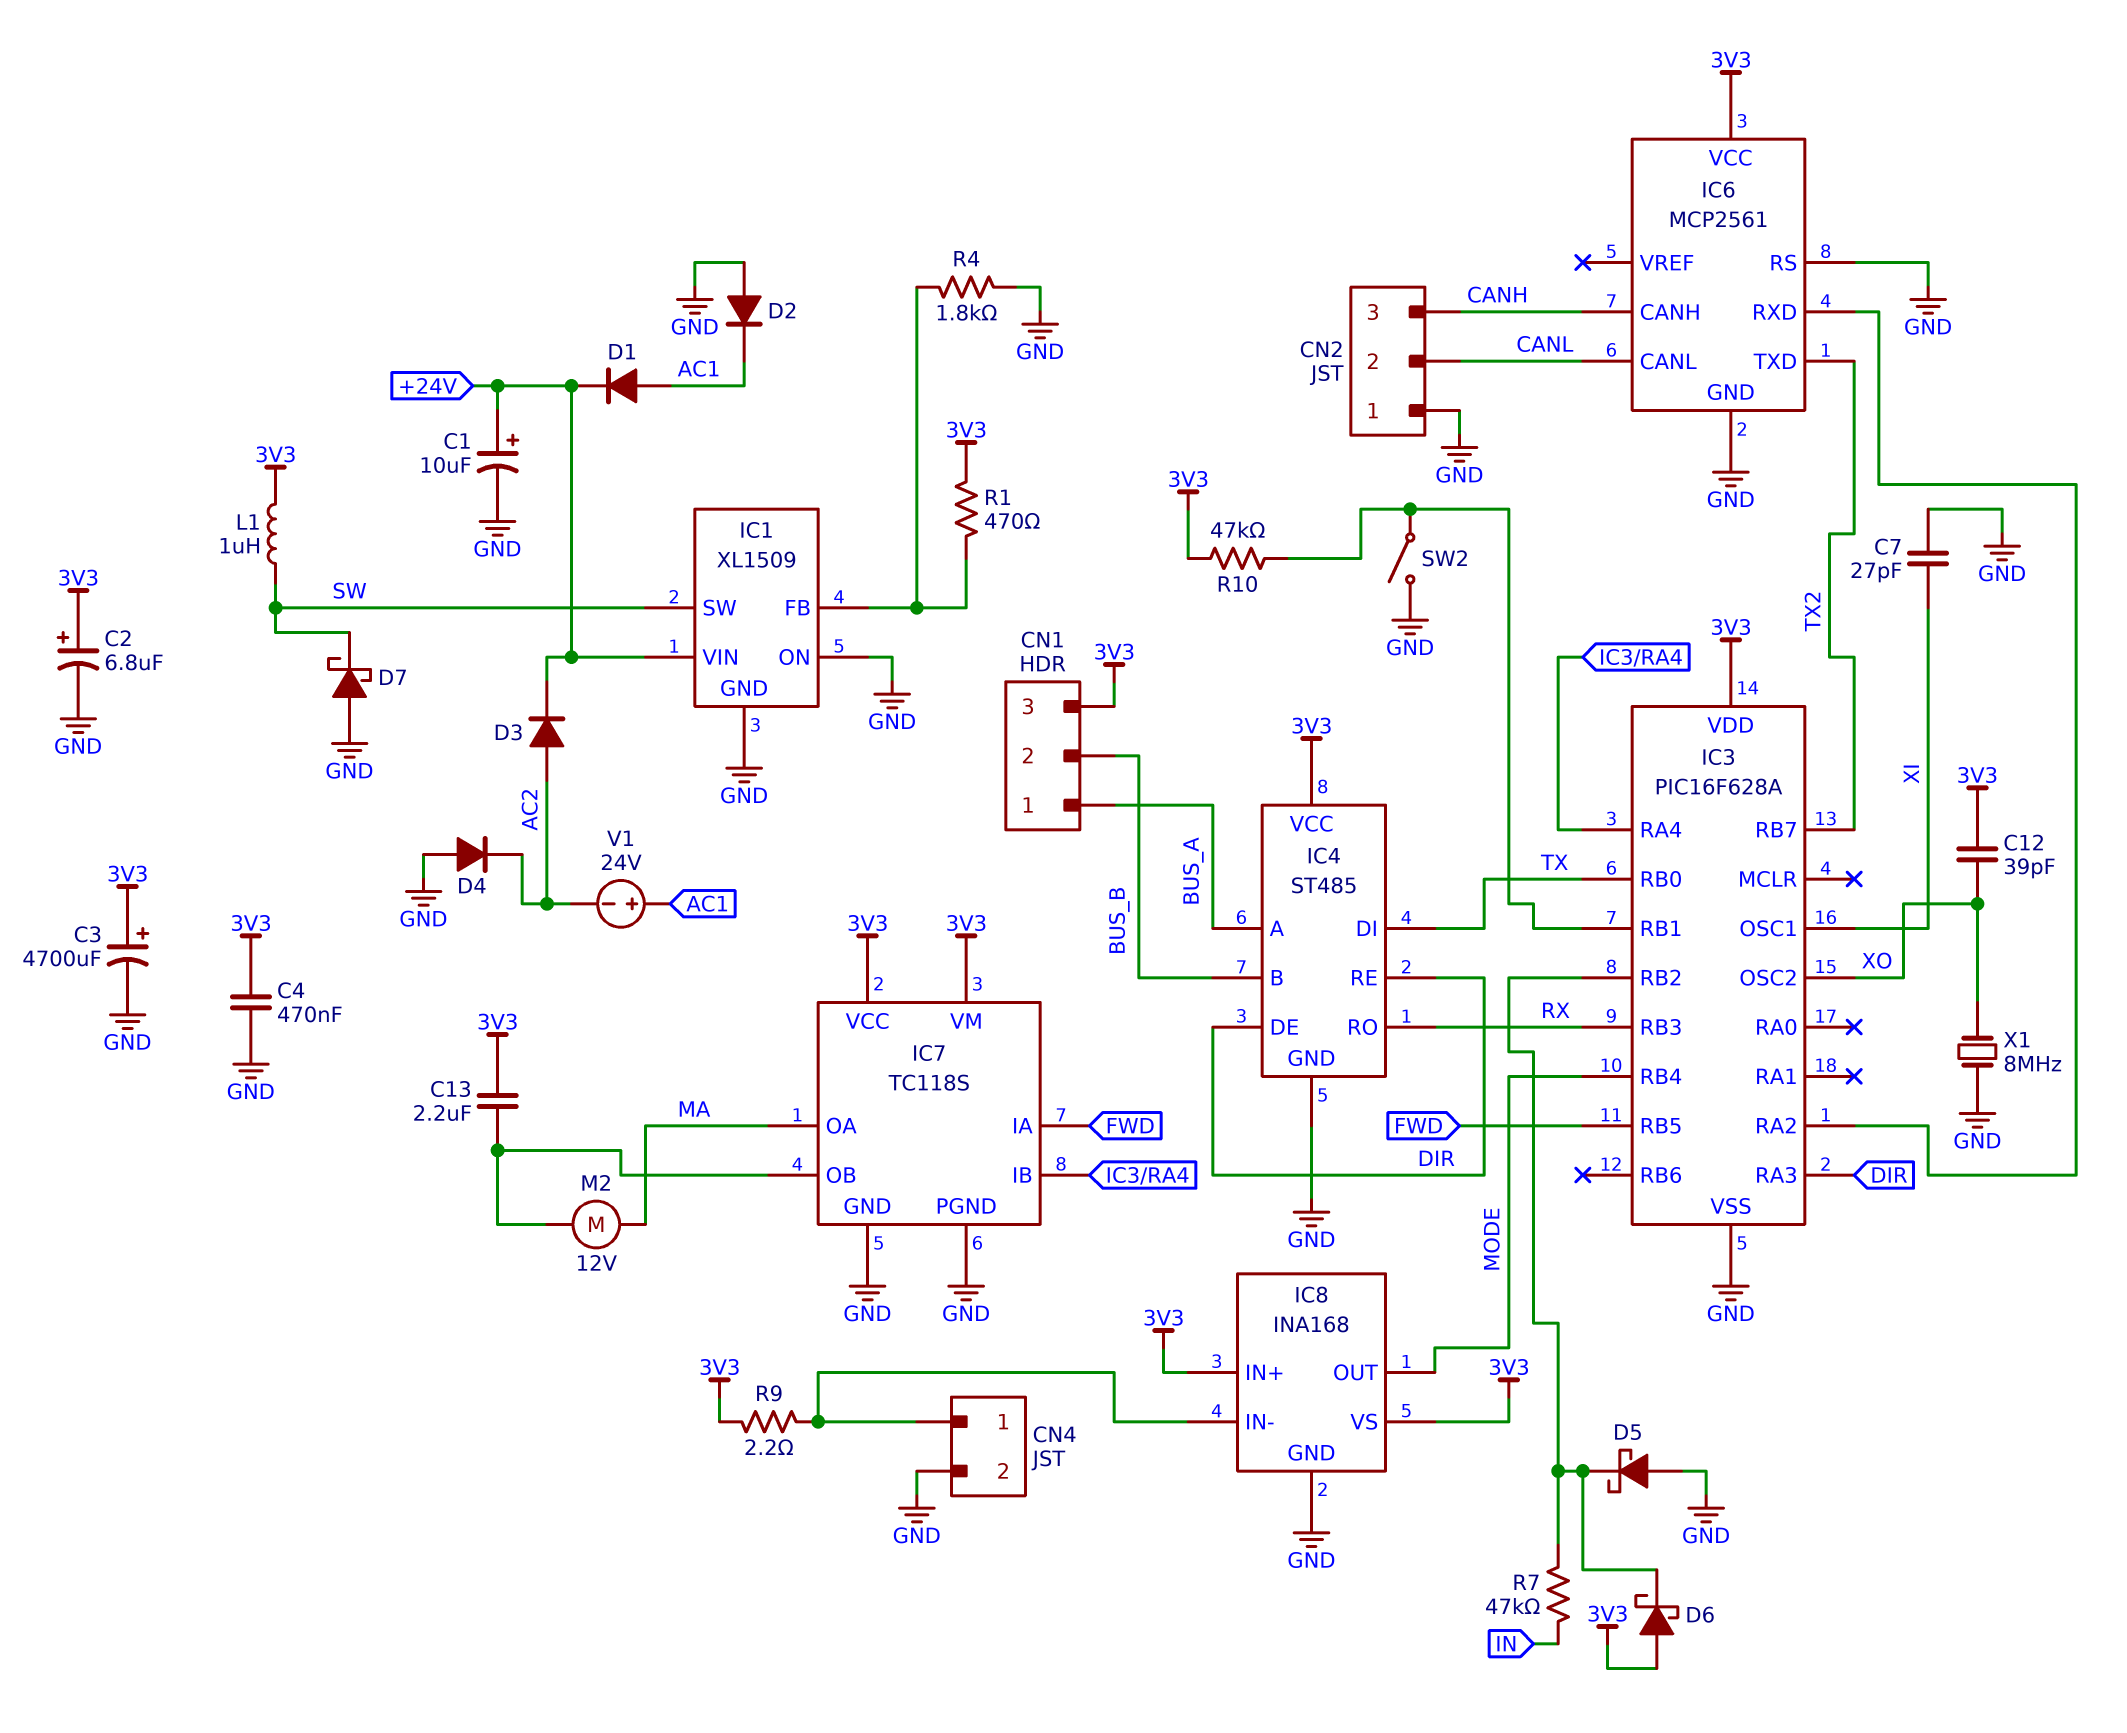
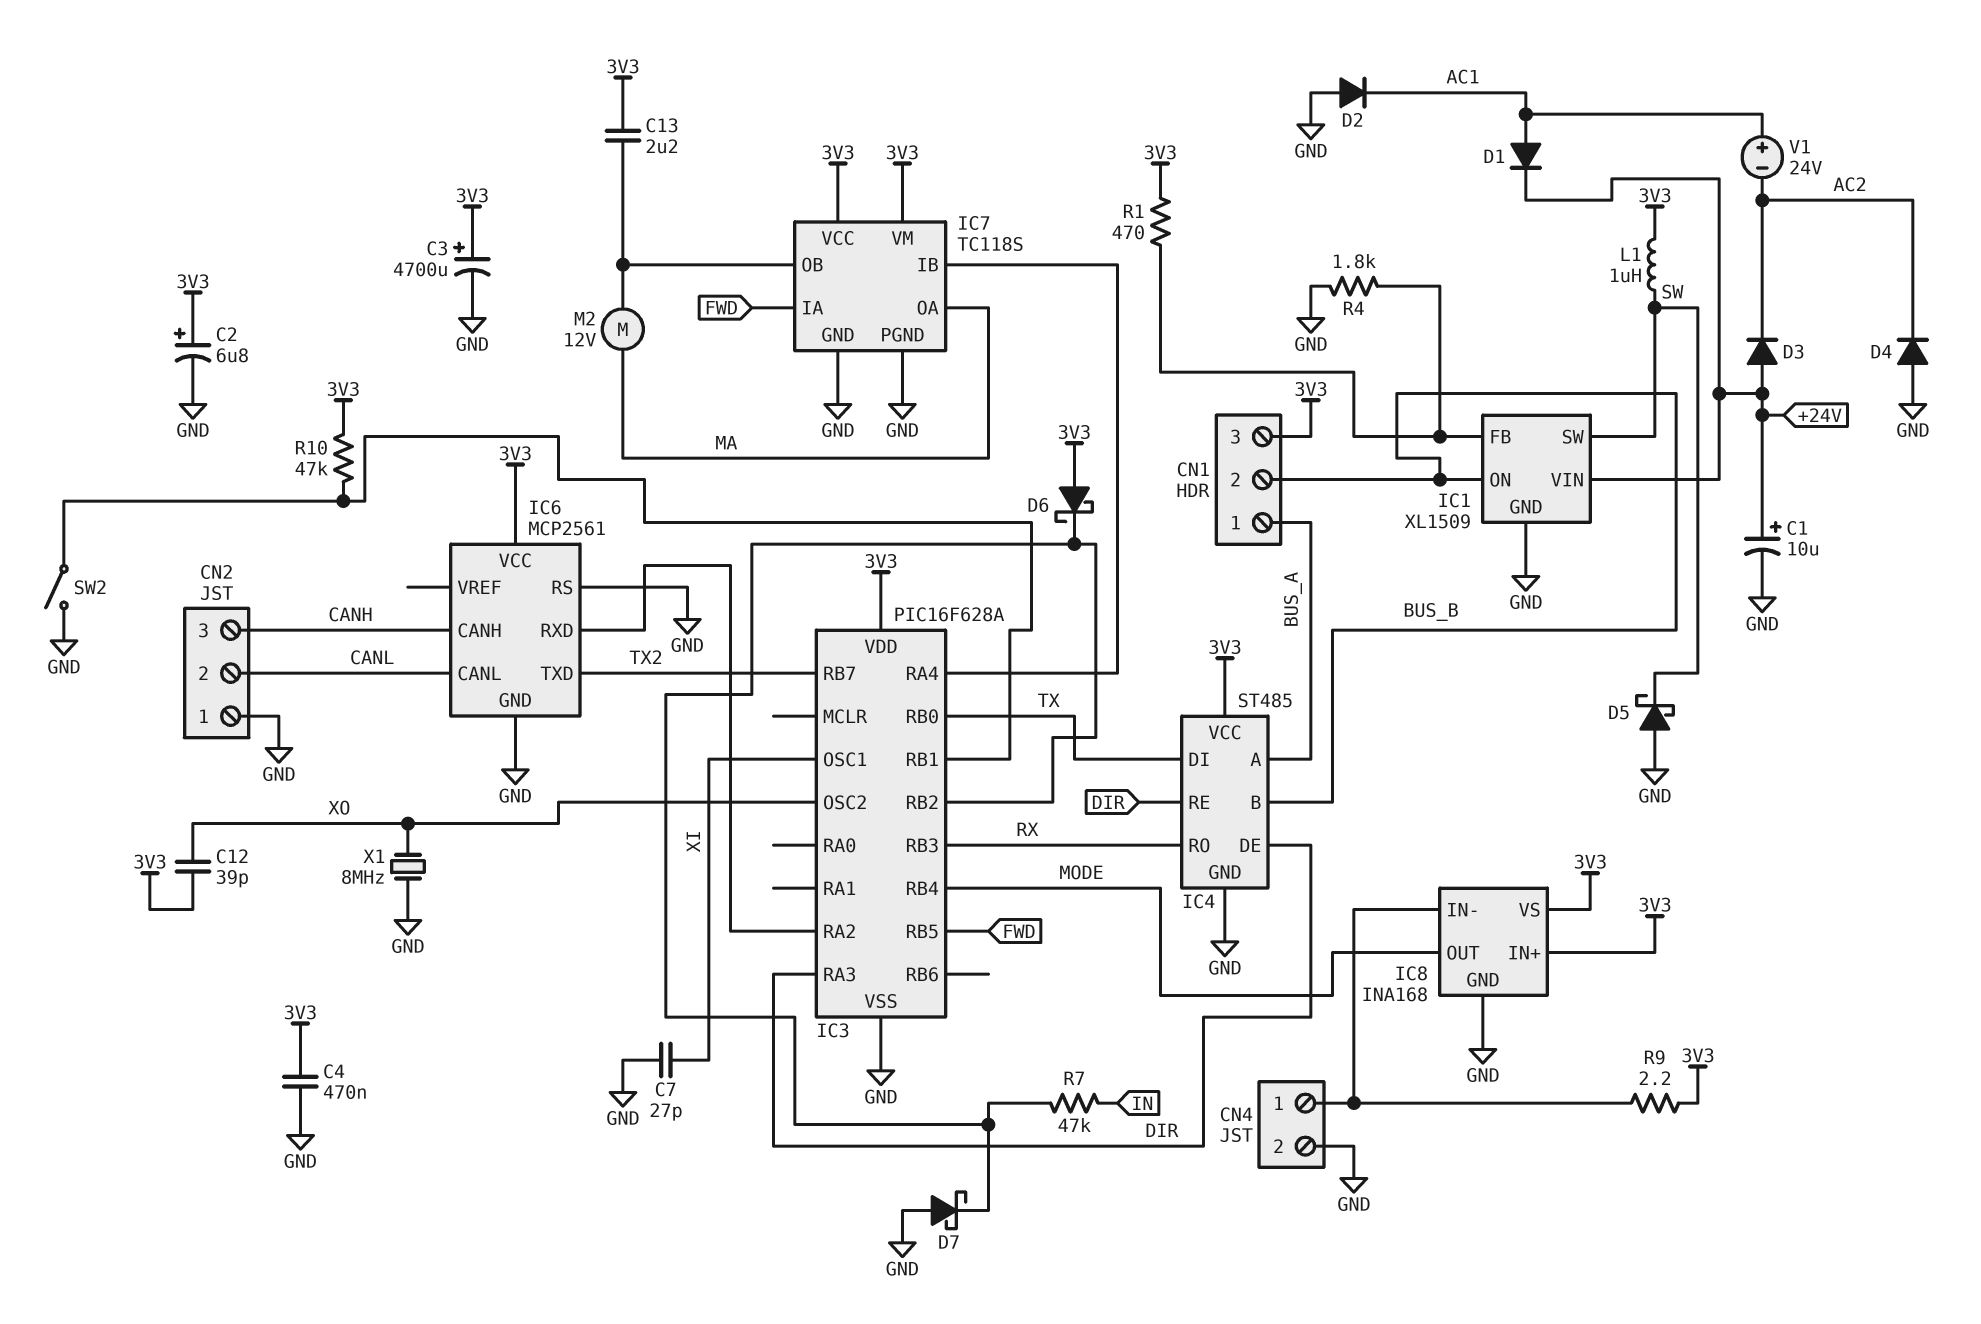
D3: diode (A AC2, K +24V) -> diode (A +24V, K AC2)
D5: schottky (A GND, K IC3/RB2) -> schottky (A GND, K SW)
D7: schottky (A GND, K SW) -> schottky (A GND, K IC3/RB2)
IC1 pin ON: GND -> BUS_B

